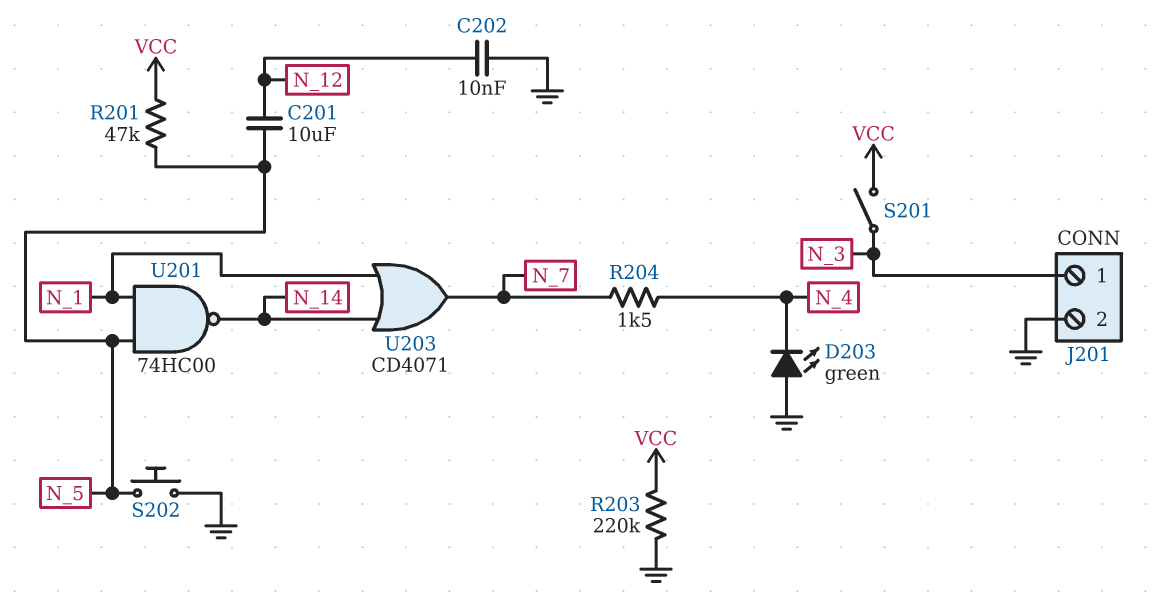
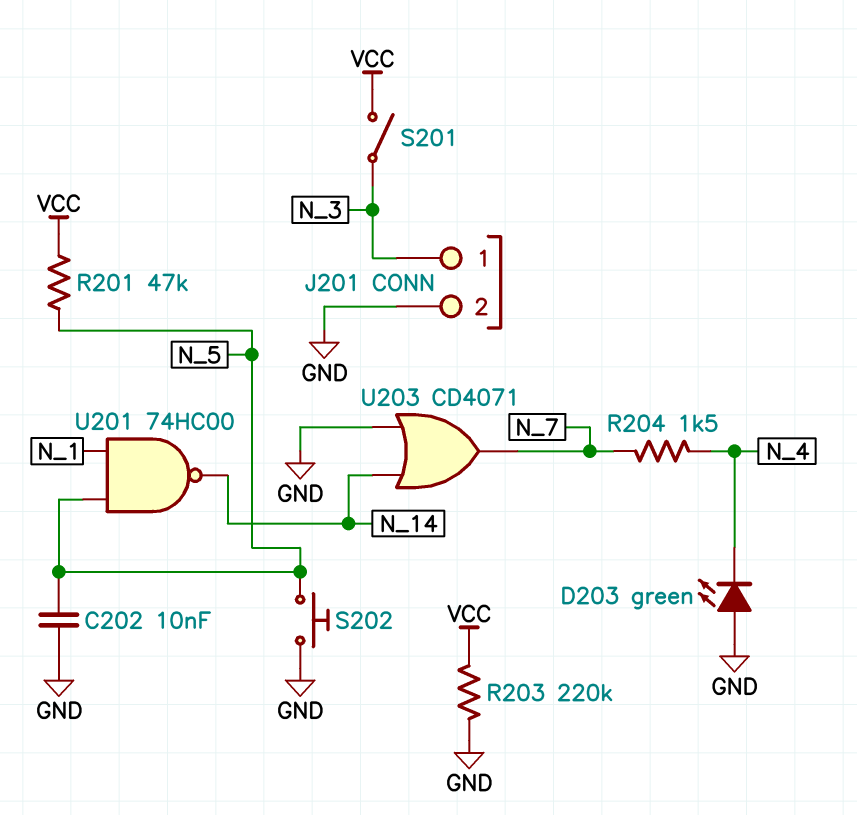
C201: 10uF (N_5, N_12) -> none
C202: 10nF (GND, N_12) -> 10nF (GND, N_5)
U203: OR CD4071 (in N_1, in N_14, out N_7) -> OR CD4071 (in GND, in N_14, out N_7)

